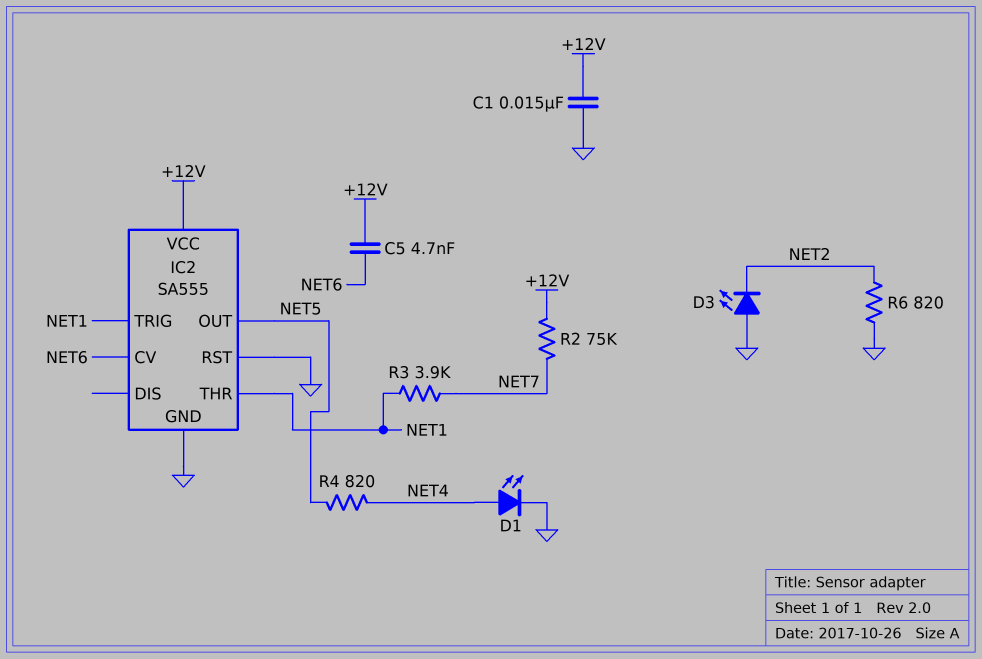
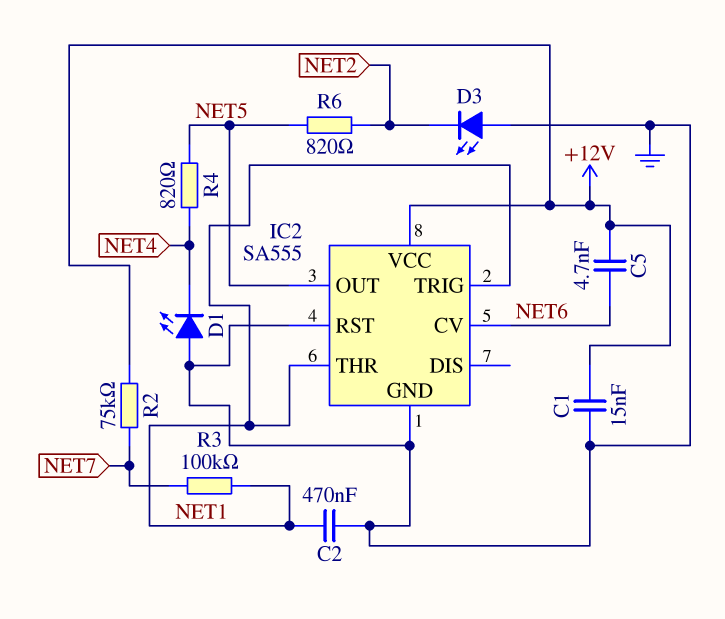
C2: none -> 470nF (GND, NET1)
D1: LED (A NET4, K GND) -> LED (A GND, K NET4)
R3: 3.9k (NET1, NET7) -> 100k (NET1, NET7)
R6: 820 (GND, NET2) -> 820 (NET2, NET5)

